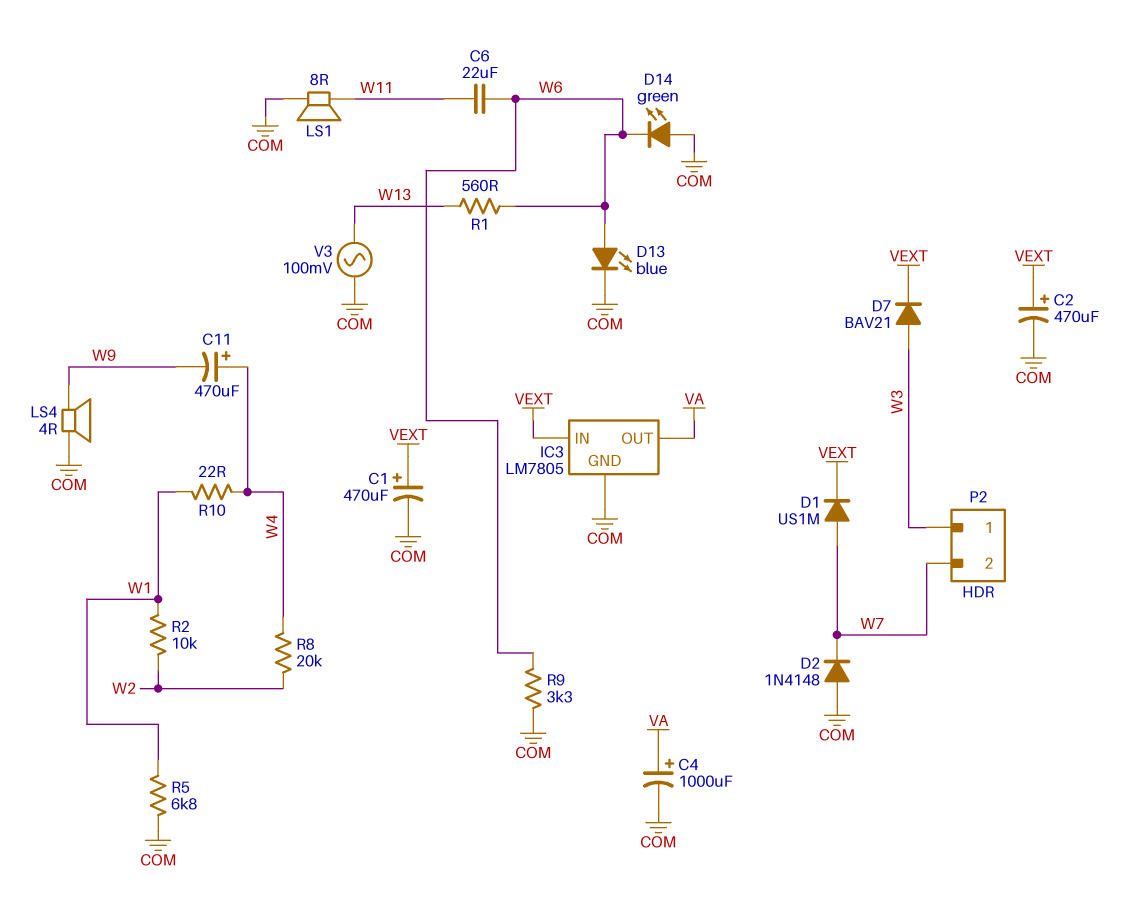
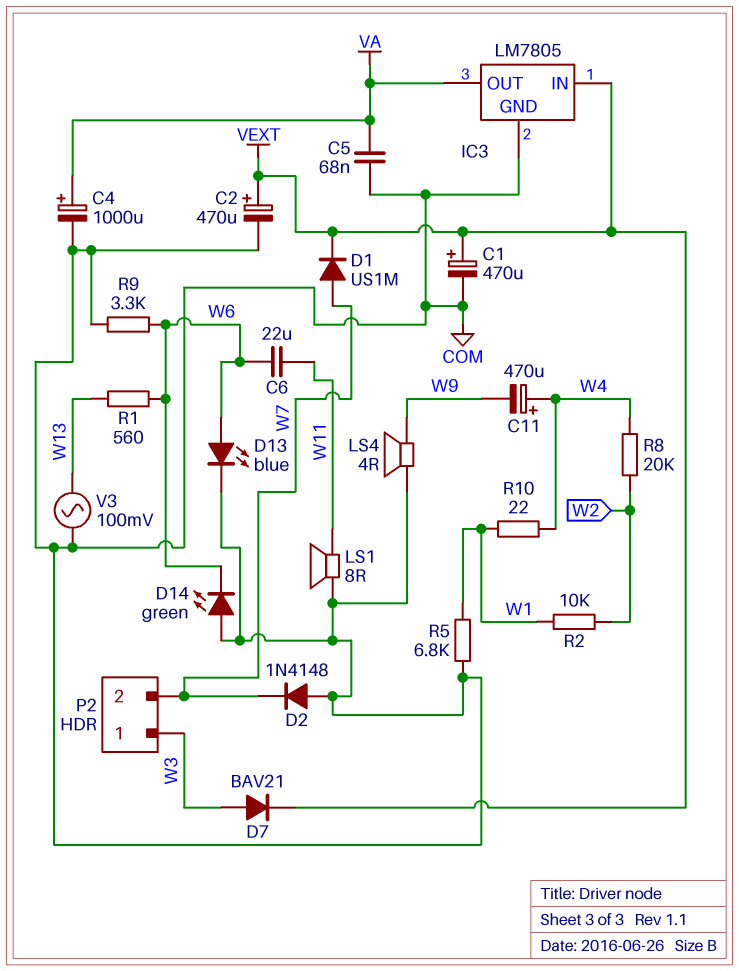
C5: none -> 68nF (COM, VA)

